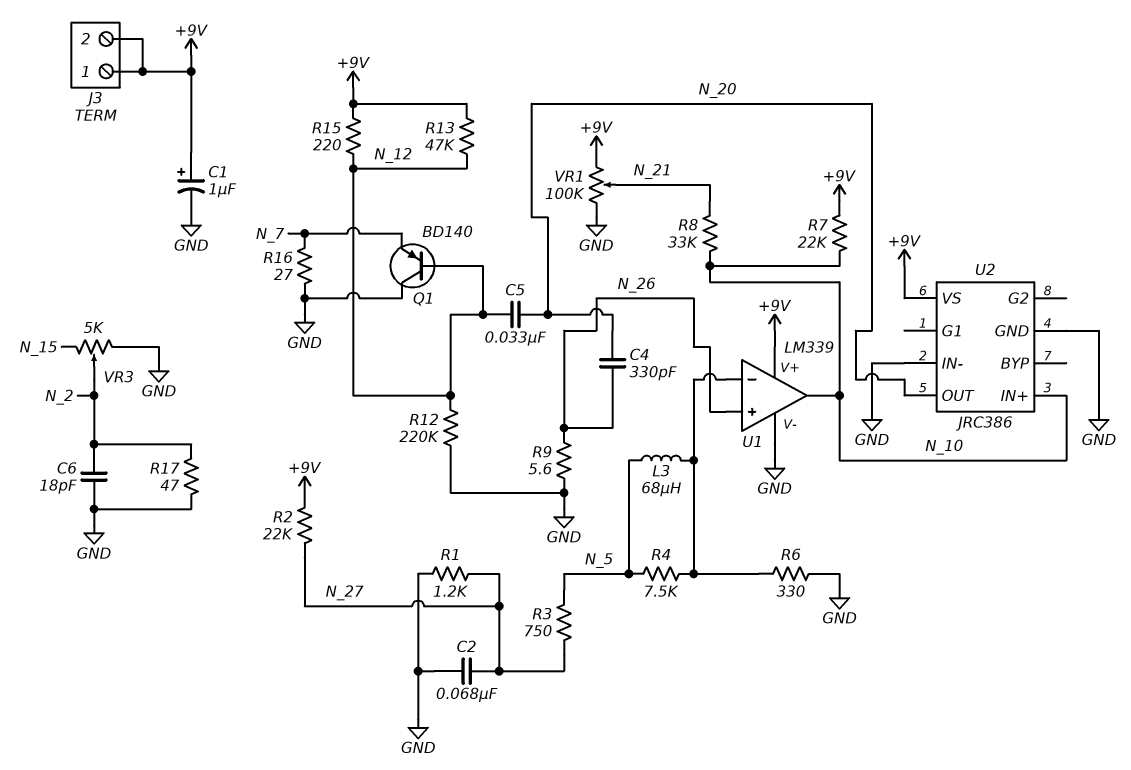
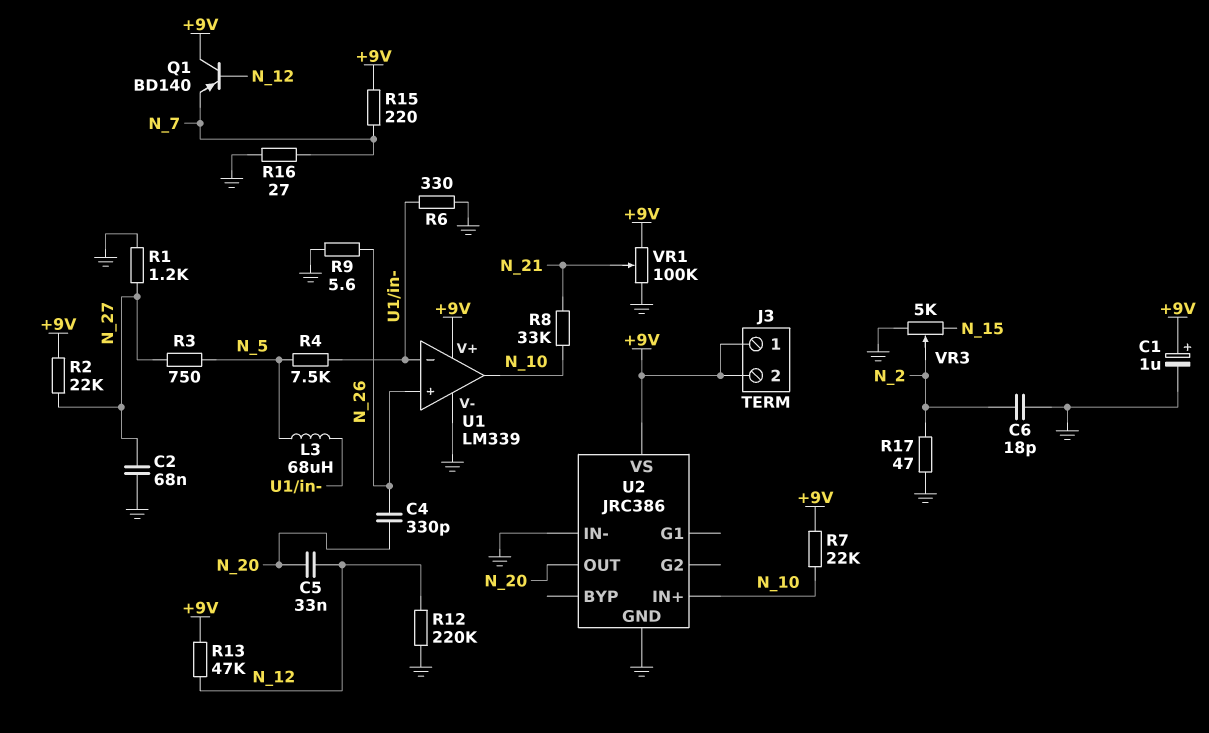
Q1: PNP BD140 (B N_12, C GND, E N_7) -> PNP BD140 (B N_12, C +9V, E N_7)
R15: 220 (+9V, N_12) -> 220 (+9V, N_7)

